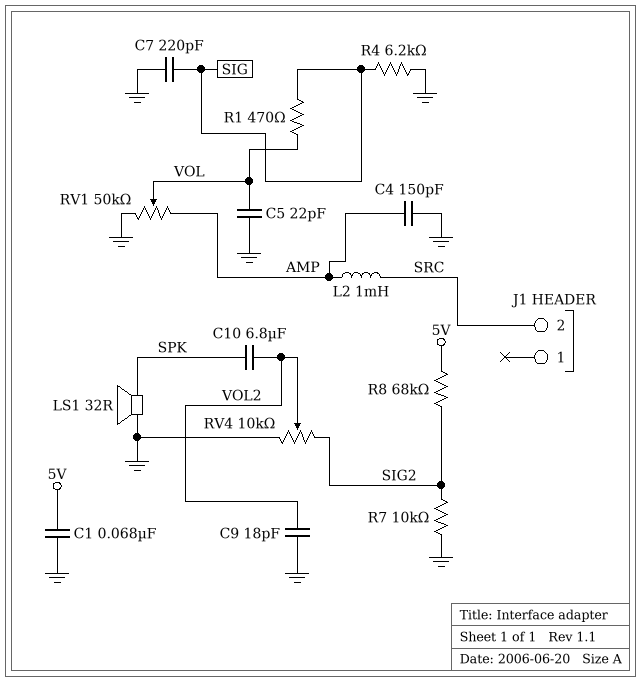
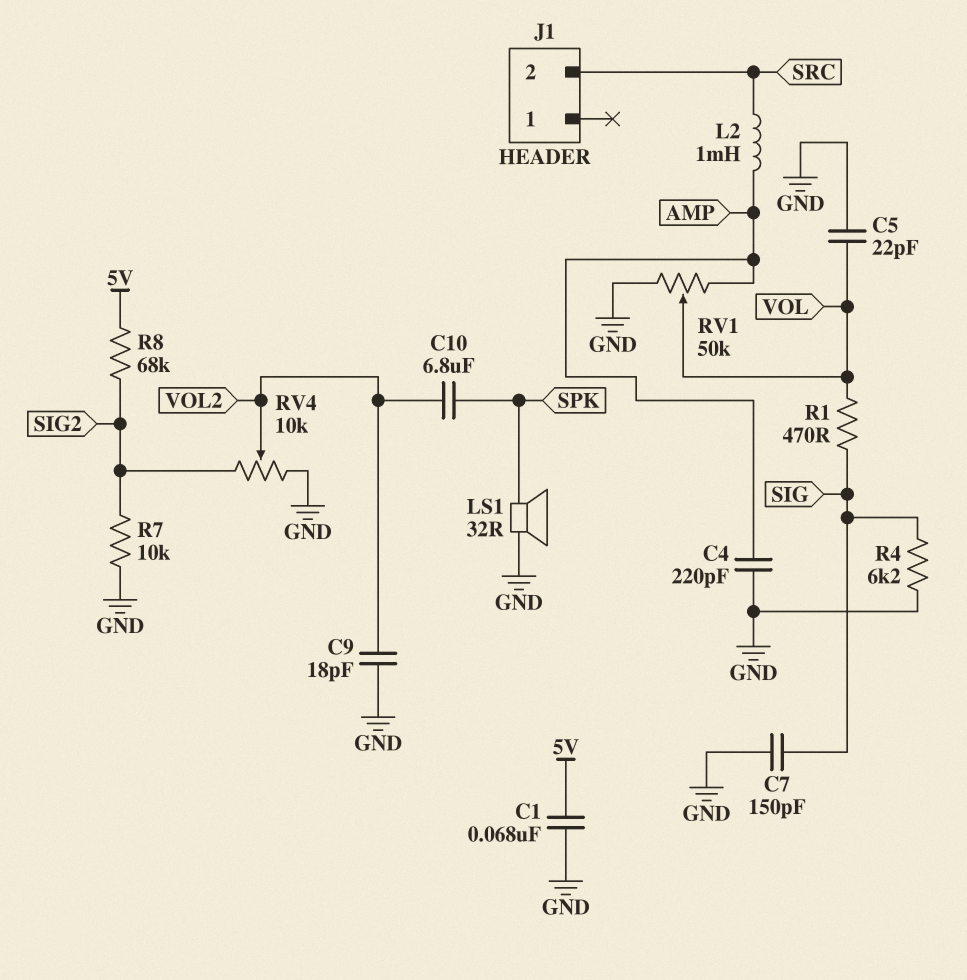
C4: 150pF (AMP, GND) -> 220pF (AMP, GND)
C7: 220pF (GND, SIG) -> 150pF (GND, SIG)

